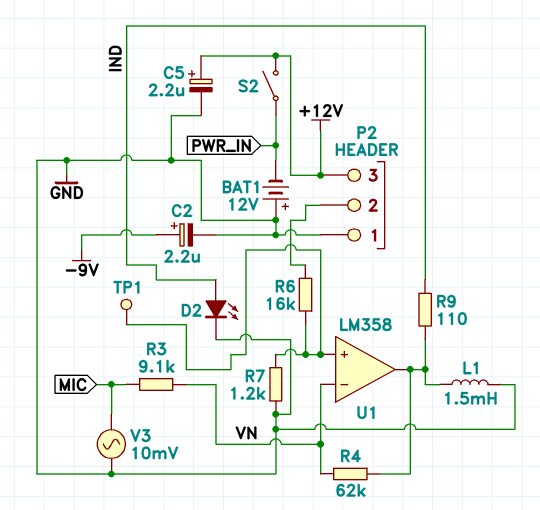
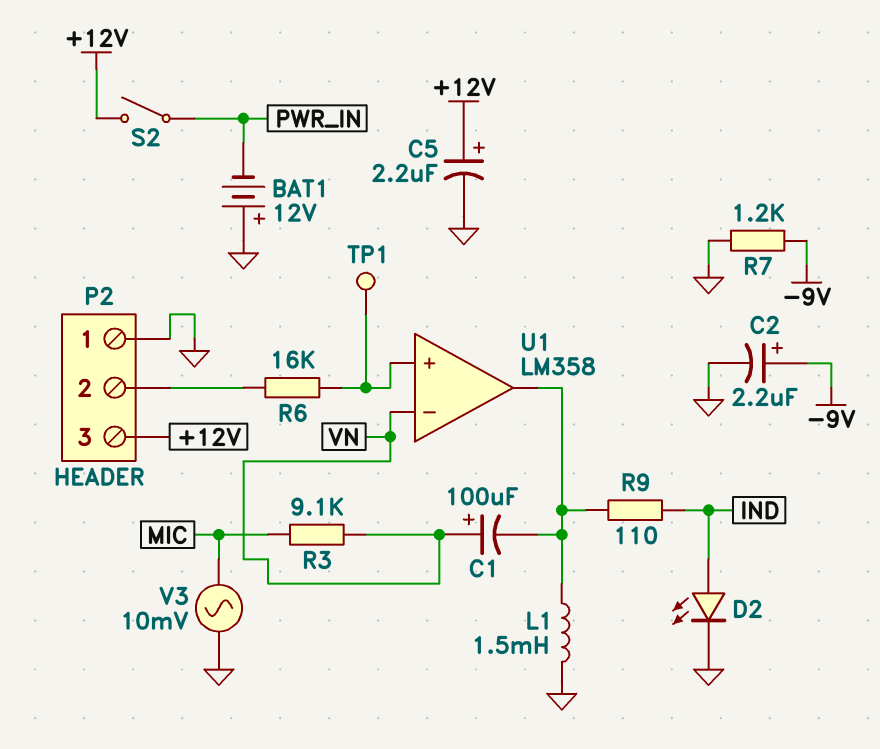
C1: none -> 100uF (plus VN, minus U1/out)
R4: 62k (U1/out, VN) -> none
R7: 1.2k (GND, U1/in+) -> 1.2k (-9V, GND)

